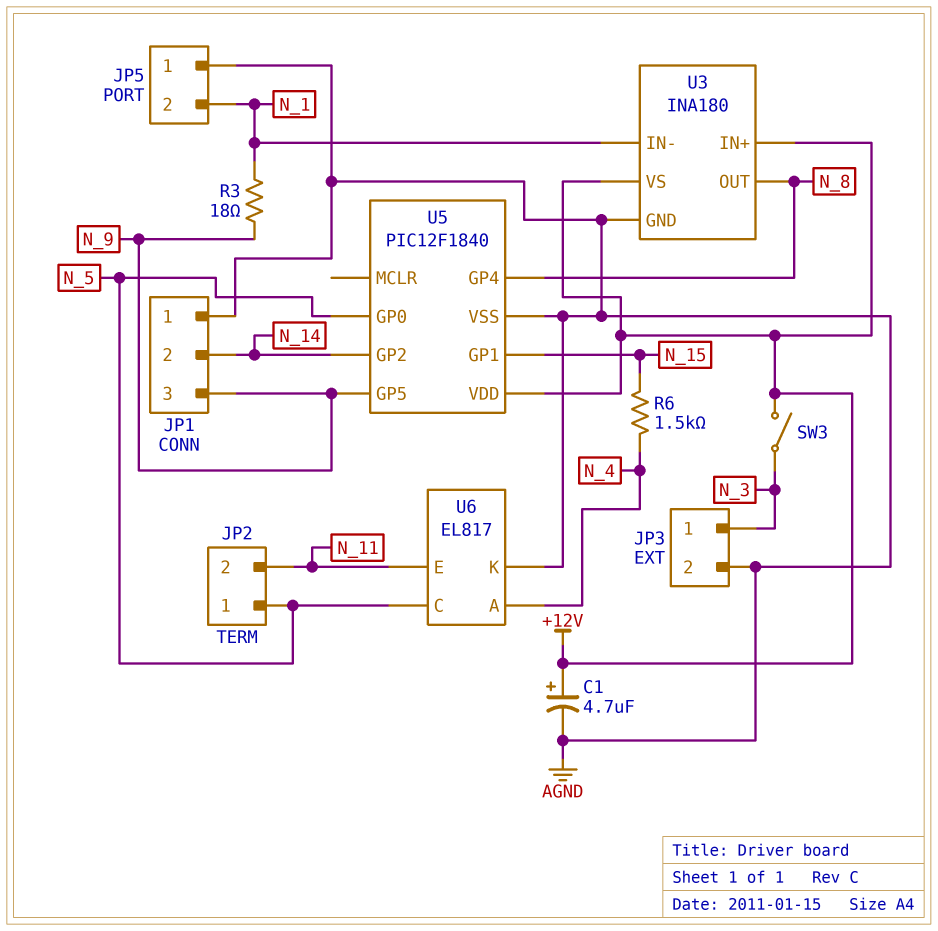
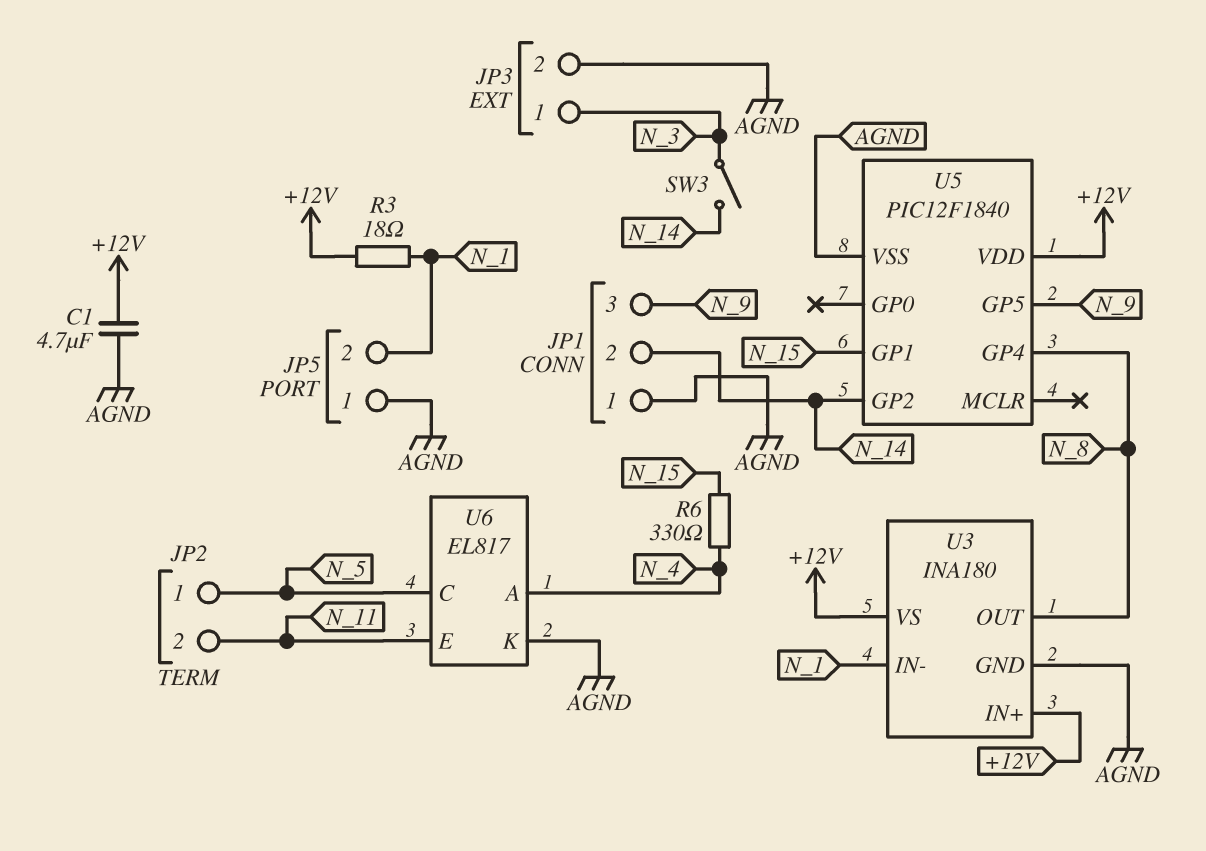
C1: 4.7uF (plus +12V, minus AGND) -> 4.7uF (+12V, AGND)
R3: 18 (N_1, N_9) -> 18 (+12V, N_1)
R6: 1.5k (N_4, N_15) -> 330 (N_4, N_15)
SW3: switch (+12V, N_3) -> switch (N_3, N_14)
U5 pin GP0: N_5 -> none

